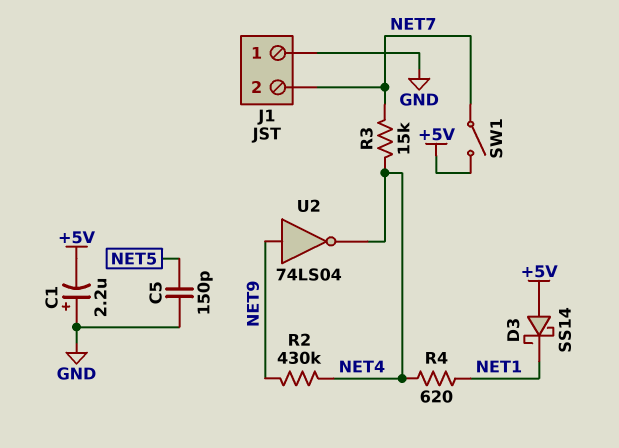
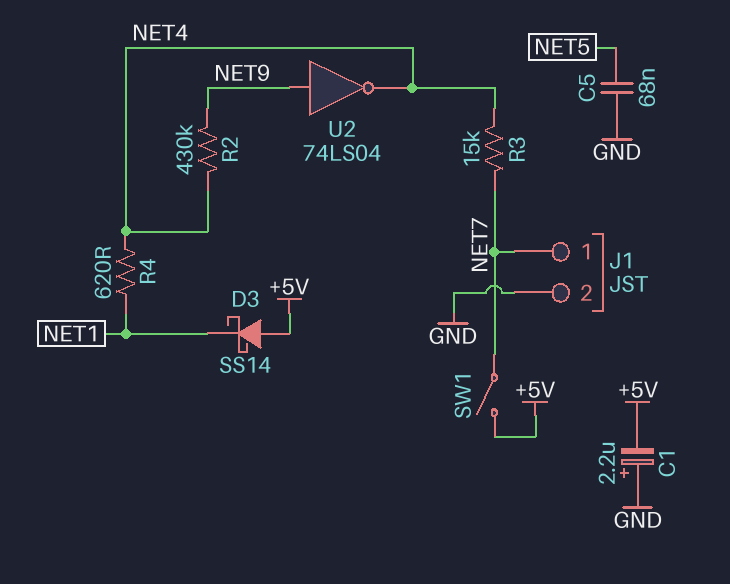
C5: 150pF (GND, NET5) -> 68nF (GND, NET5)
J1 pin 1: GND -> NET7
J1 pin 2: NET7 -> GND

